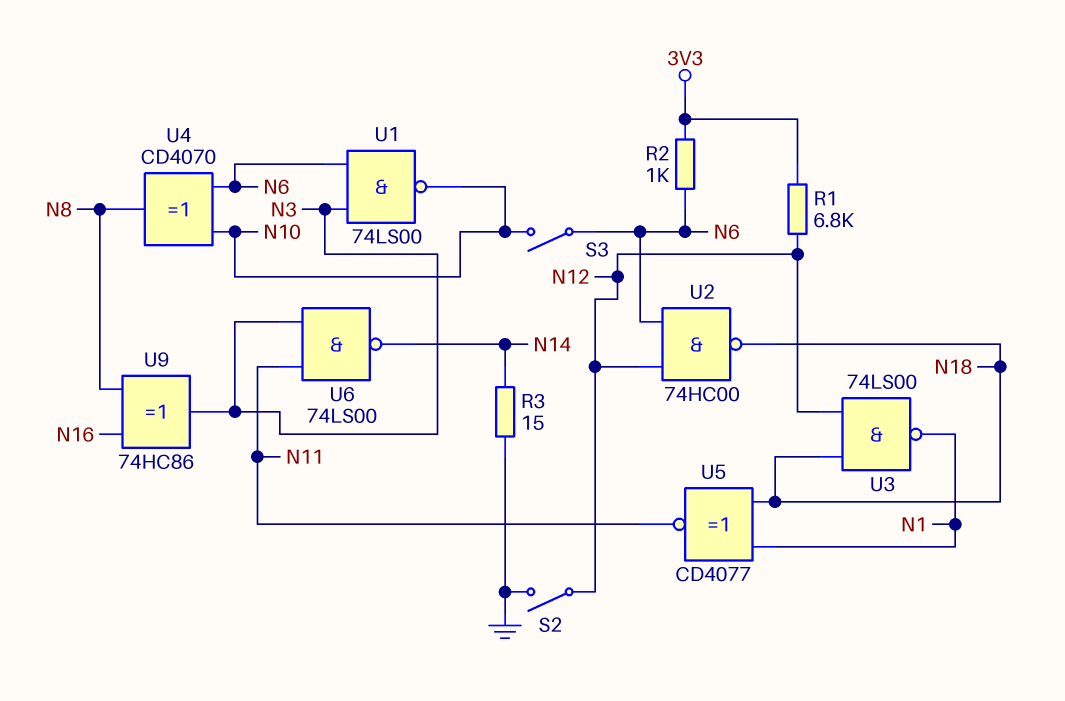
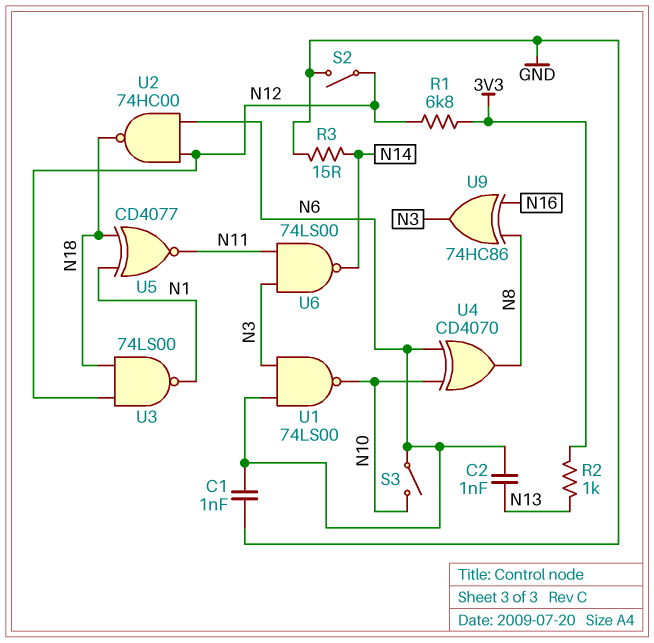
C1: none -> 1nF (GND, N6)
C2: none -> 1nF (N6, N13)
R2: 1k (3V3, N6) -> 1k (3V3, N13)

